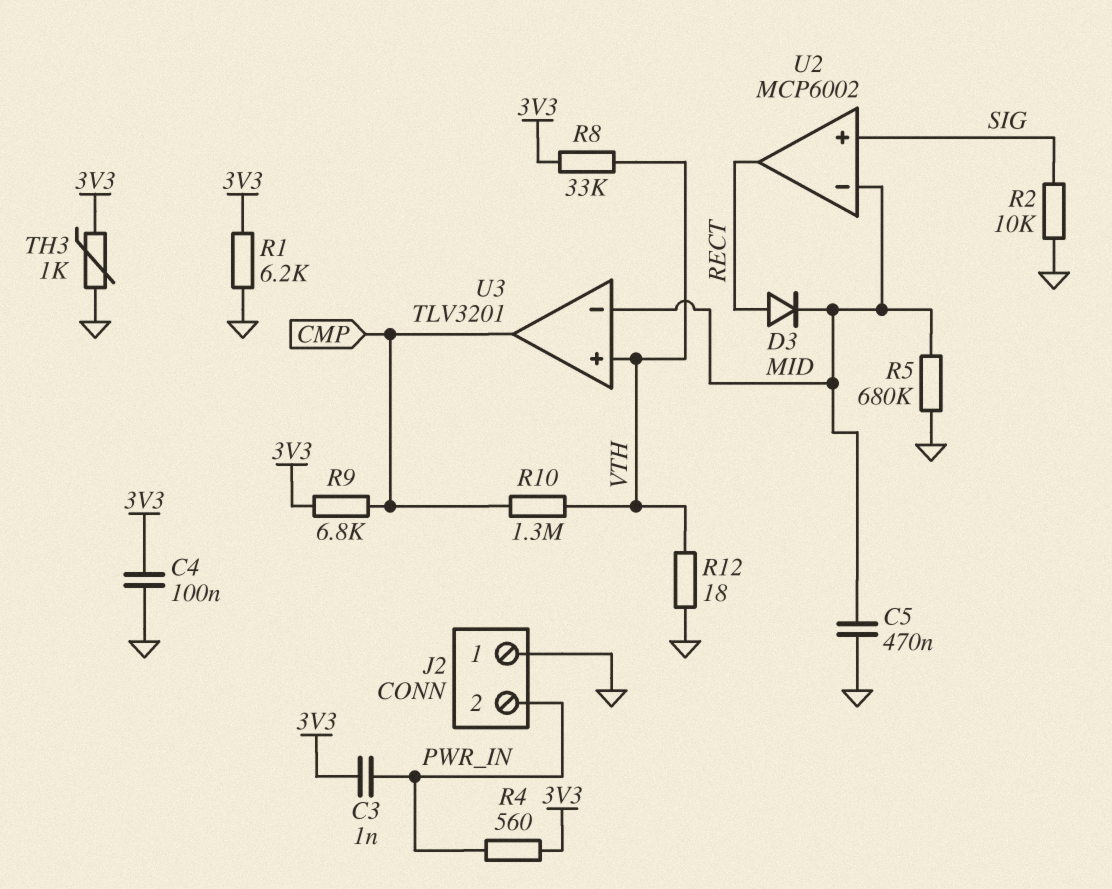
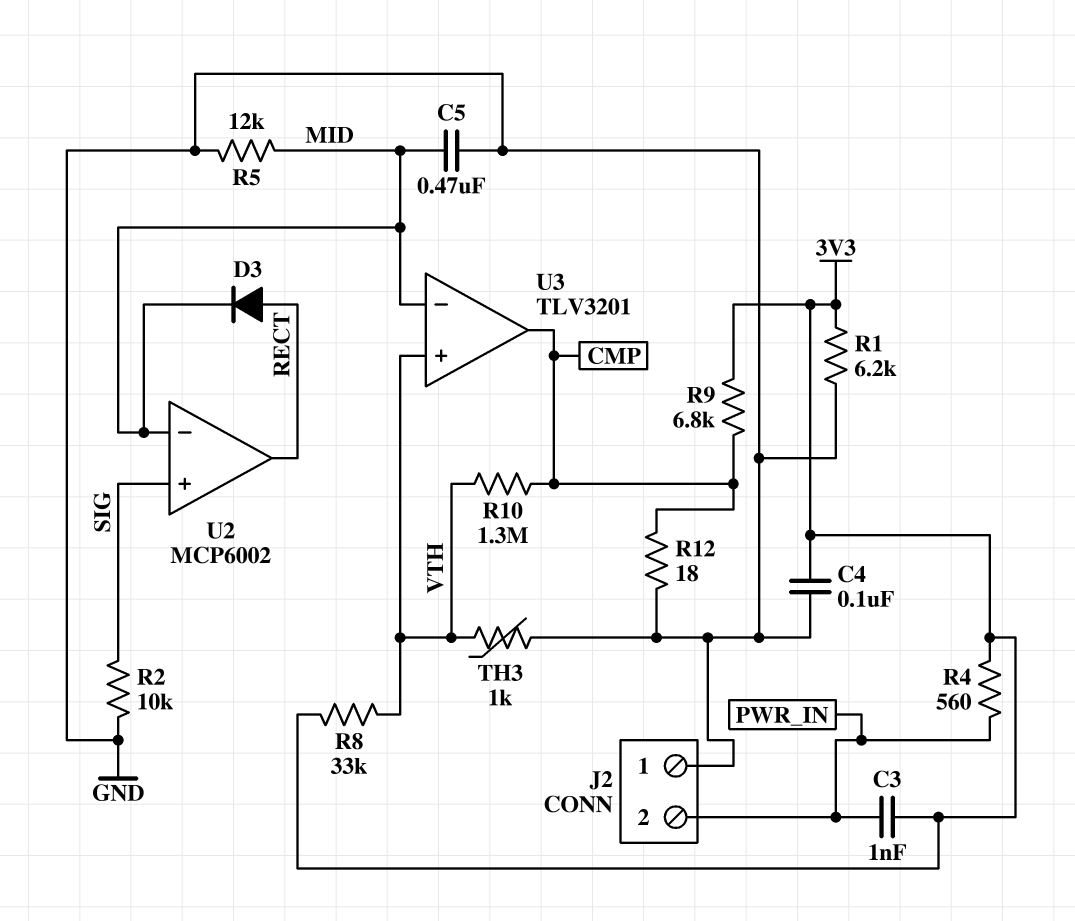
R5: 680k (GND, MID) -> 12k (GND, MID)
R12: 18 (GND, VTH) -> 18 (CMP, GND)
TH3: 1k (3V3, GND) -> 1k (GND, VTH)

